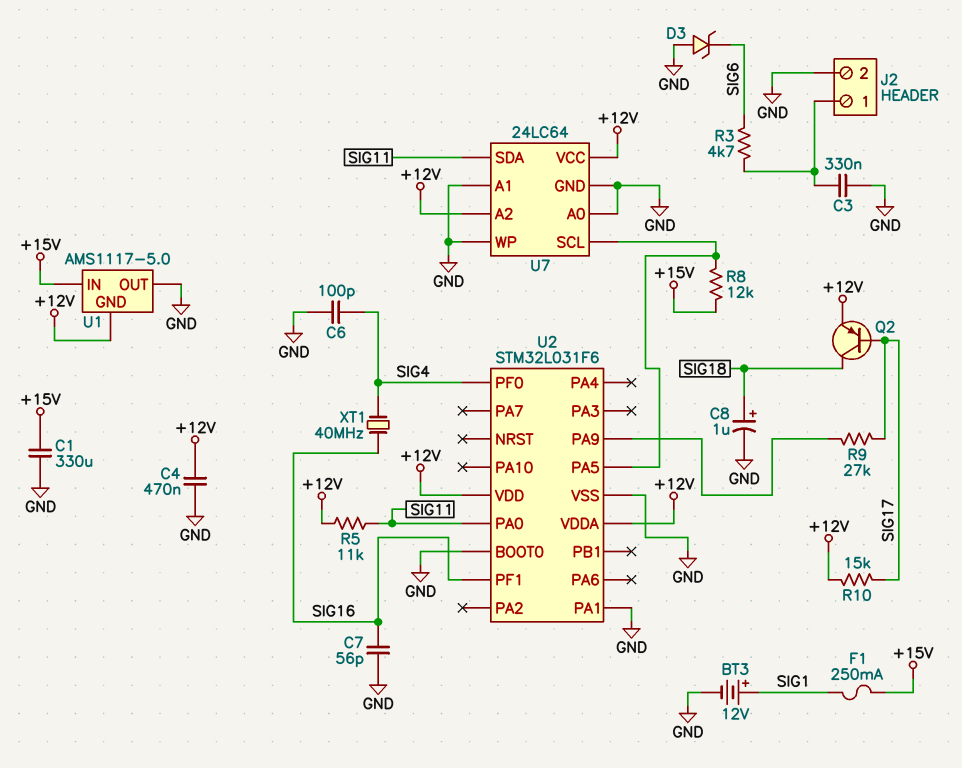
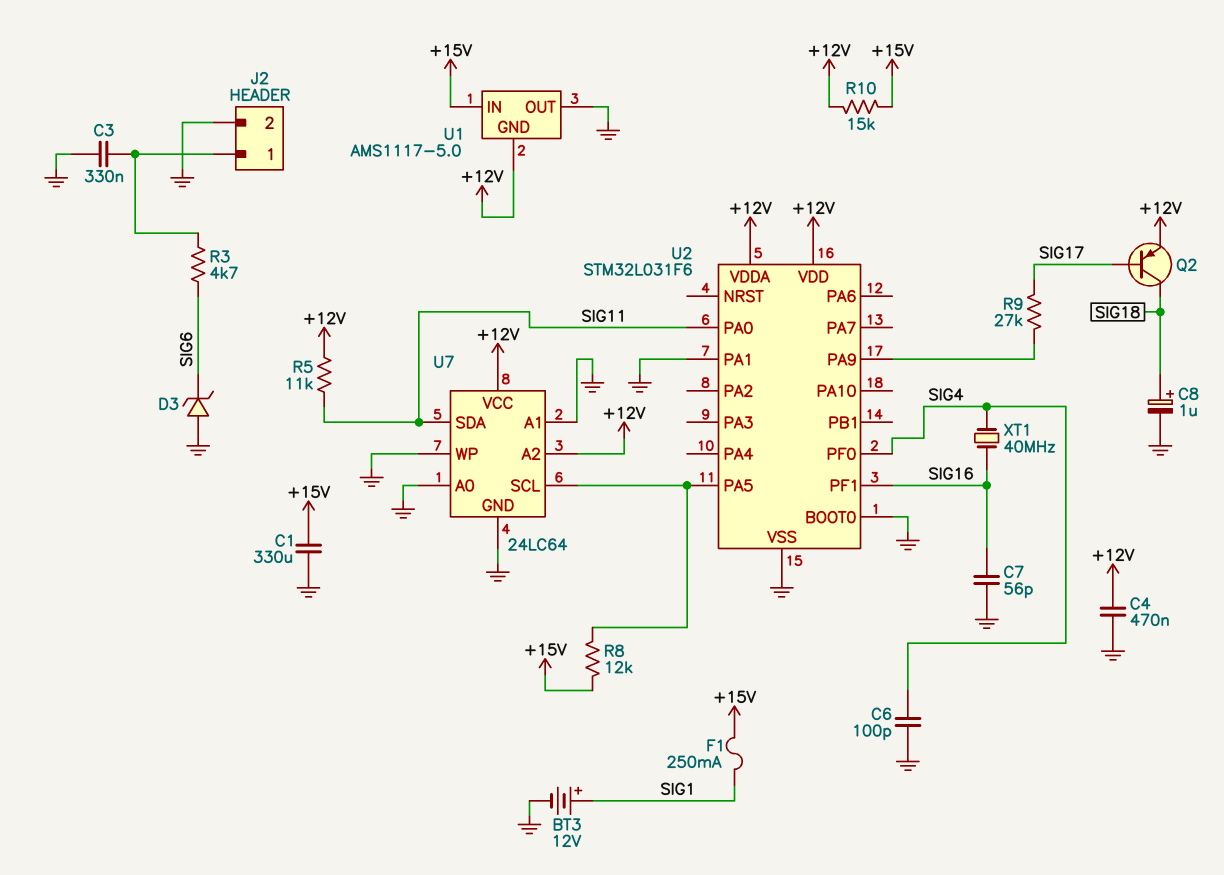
R10: 15k (+12V, SIG17) -> 15k (+12V, +15V)

